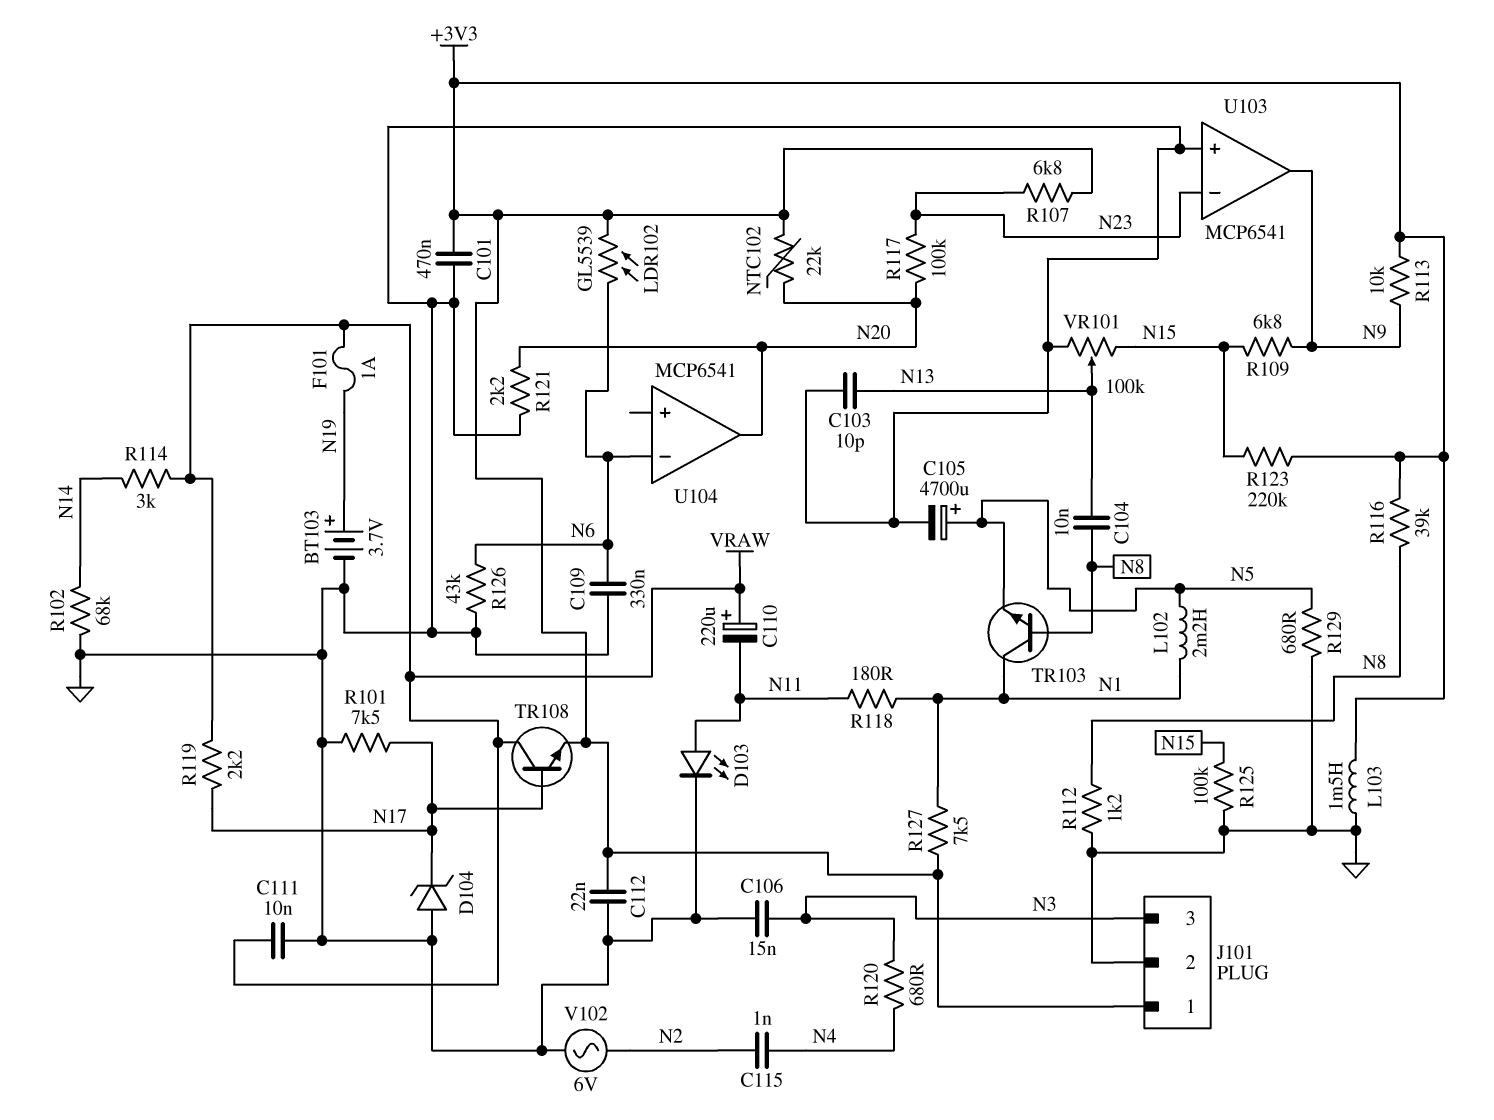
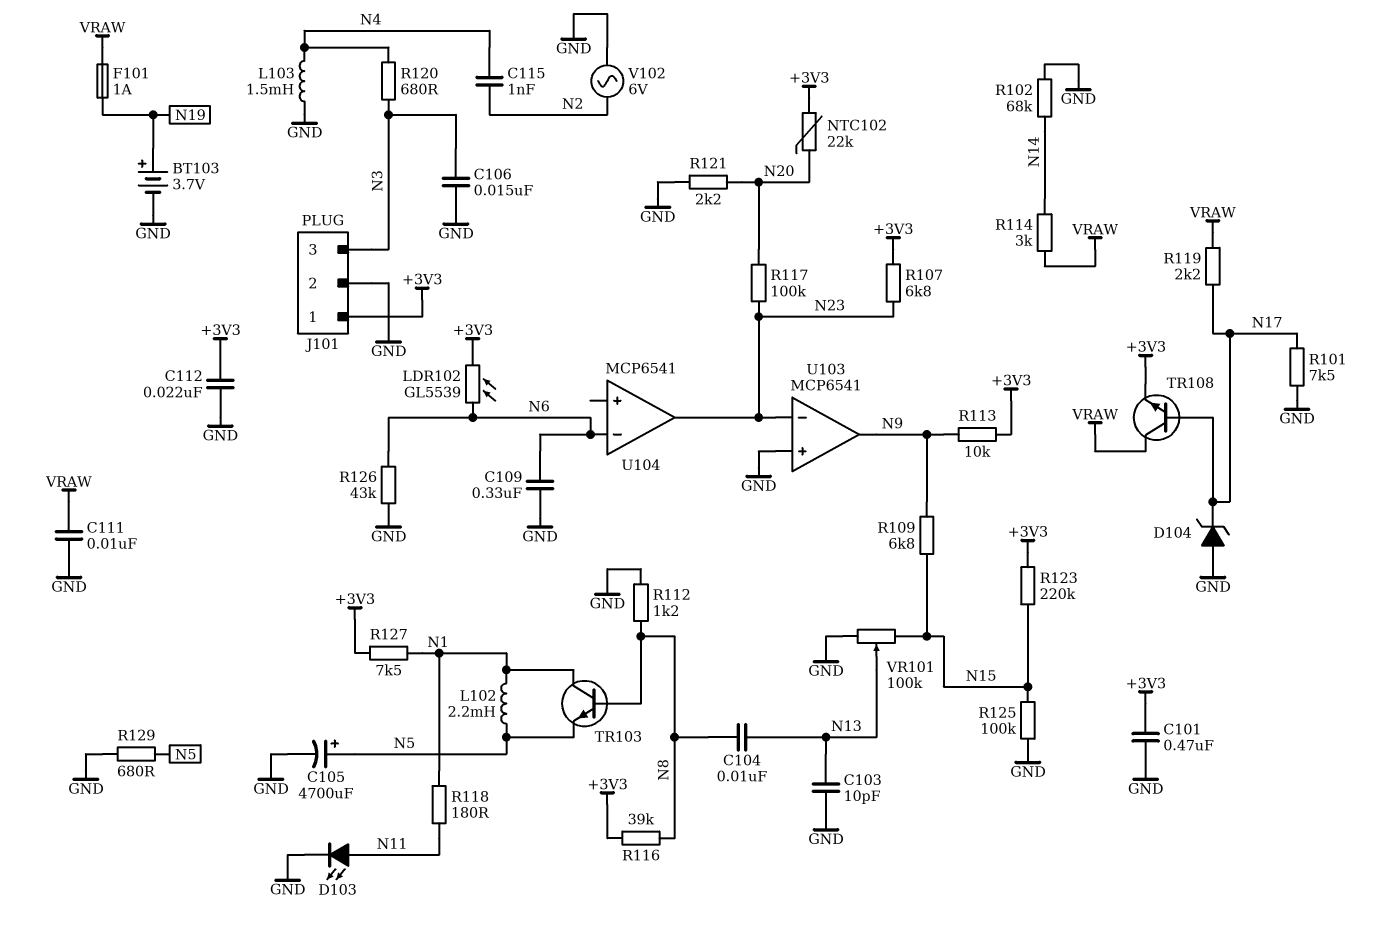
C110: 220uF (plus VRAW, minus N11) -> none
L103: 1.5mH (+3V3, GND) -> 1.5mH (GND, N4)
U104 pin out: N20 -> N23

